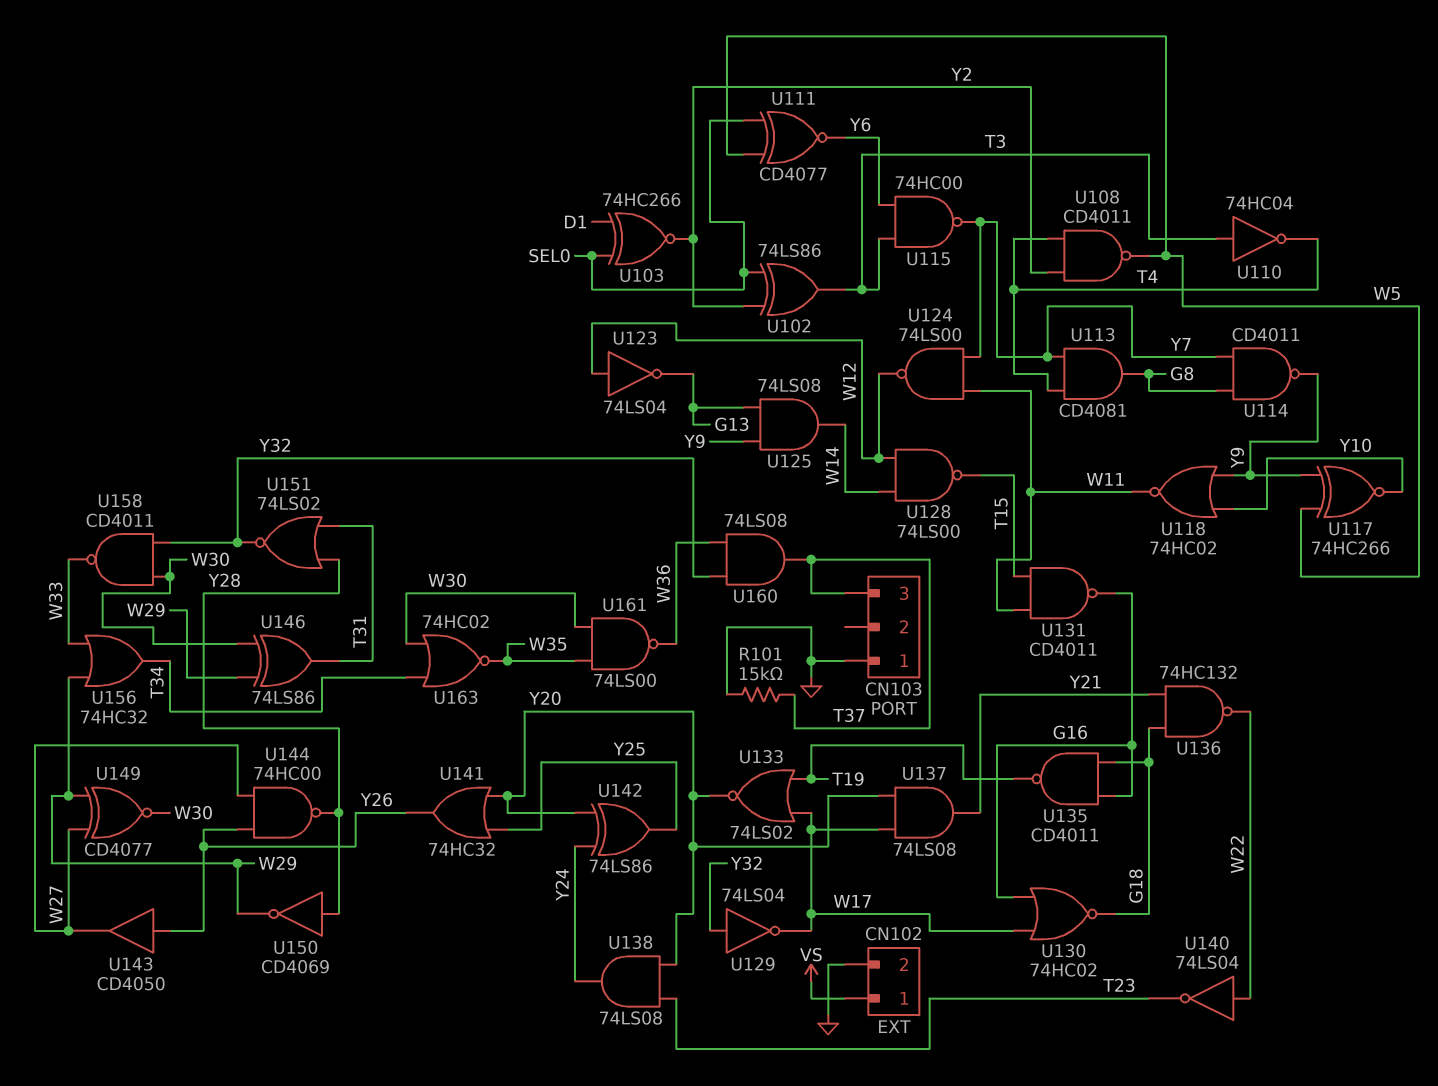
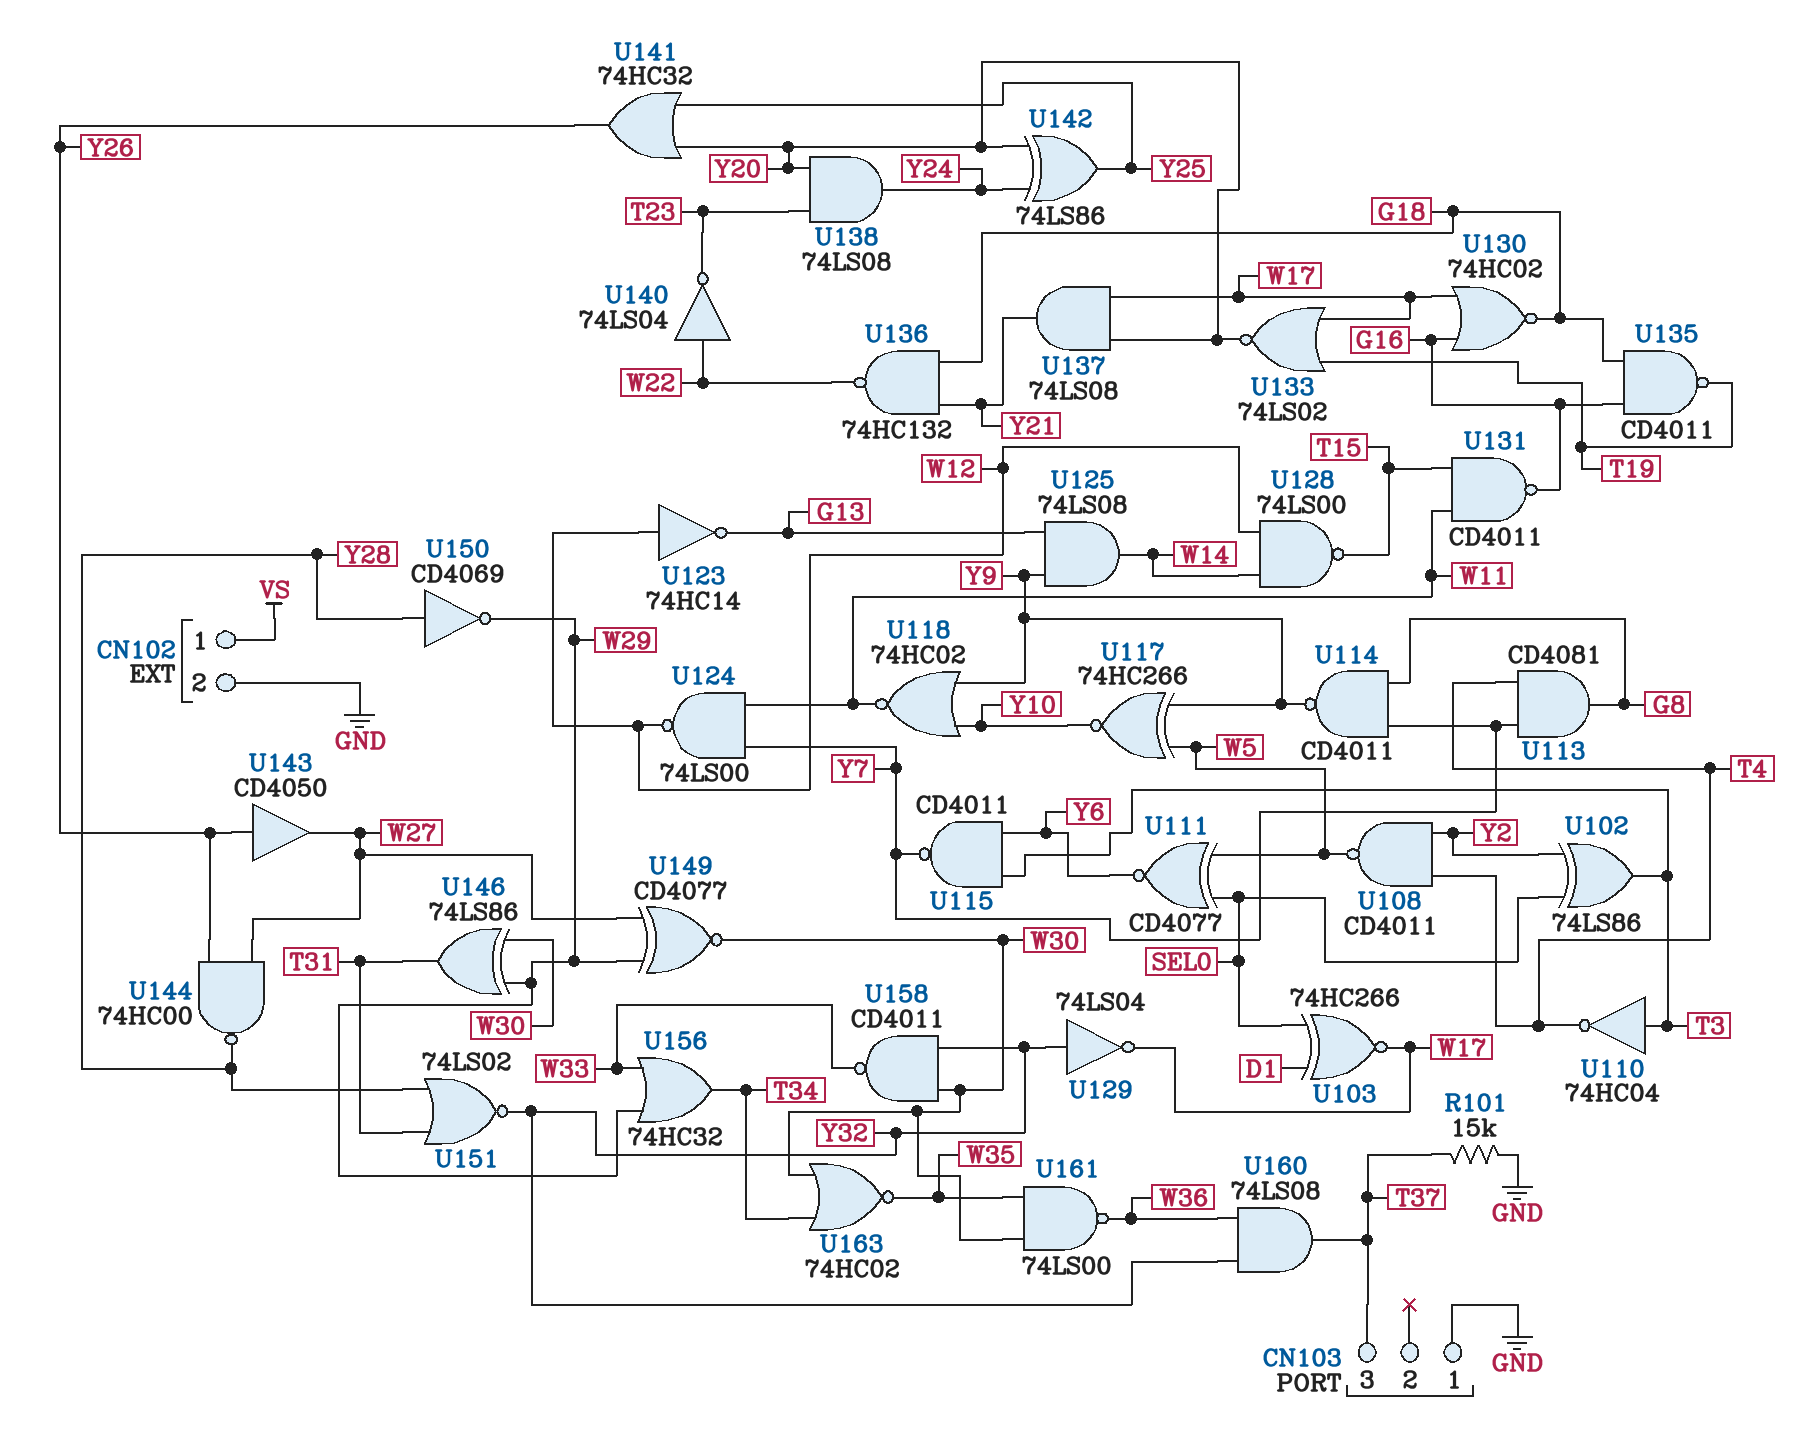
U103: XNOR 74HC266 (in D1, in SEL0, out Y2) -> XNOR 74HC266 (in D1, in SEL0, out W17)
U115: NAND 74HC00 (in T3, in Y6, out Y7) -> NAND CD4011 (in T3, in Y6, out Y7)
U123: NOT 74LS04 (in W12, out G13) -> NOT 74HC14 (in W12, out G13)

